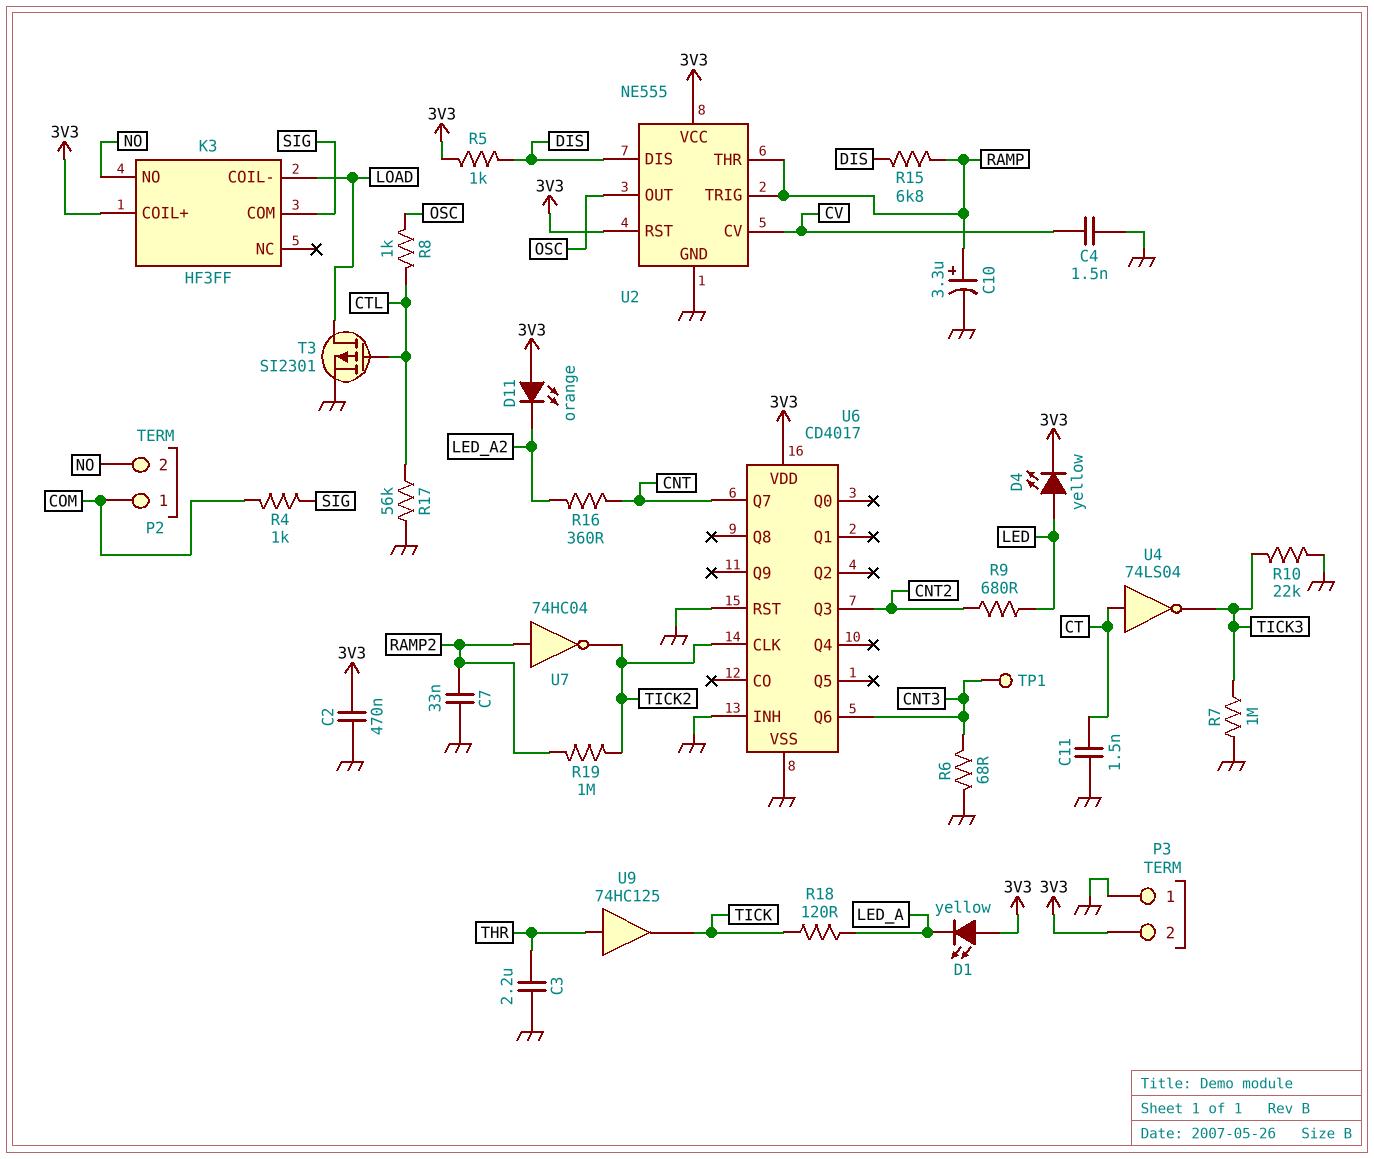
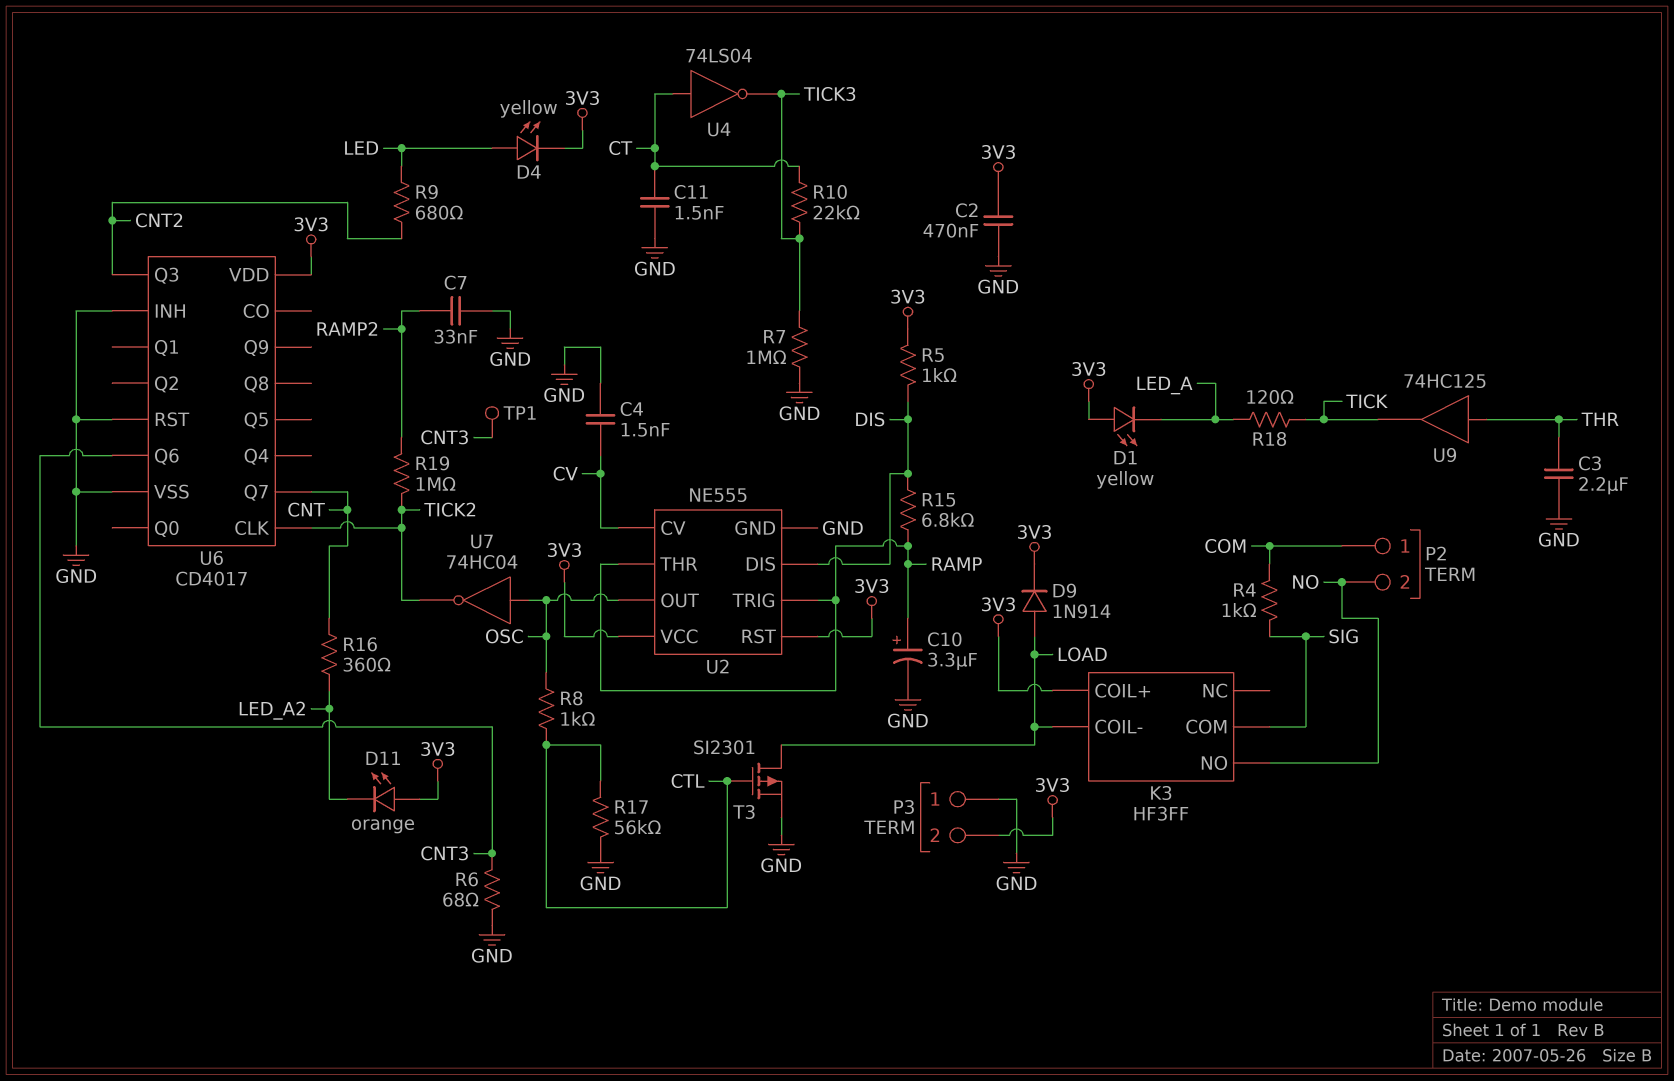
D9: none -> diode 1N914 (A LOAD, K 3V3)
R10: 22k (GND, TICK3) -> 22k (CT, TICK3)
U7: NOT 74HC04 (in RAMP2, out TICK2) -> NOT 74HC04 (in OSC, out TICK2)

